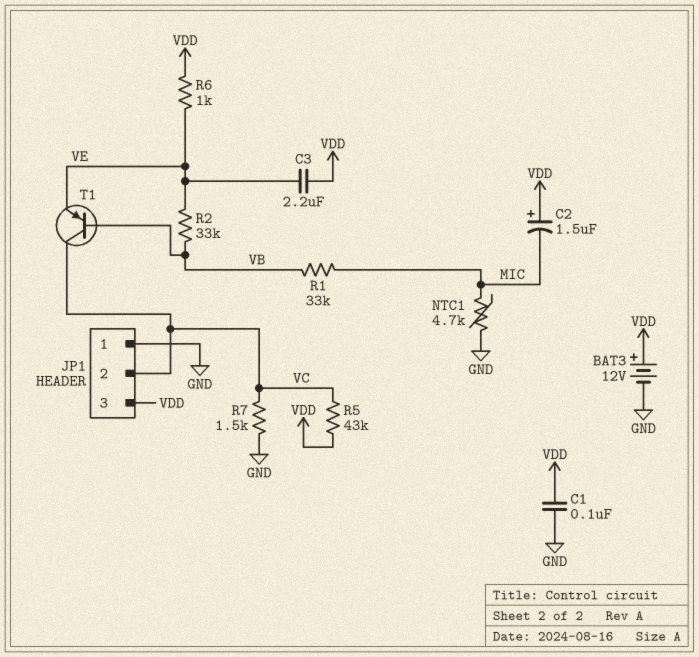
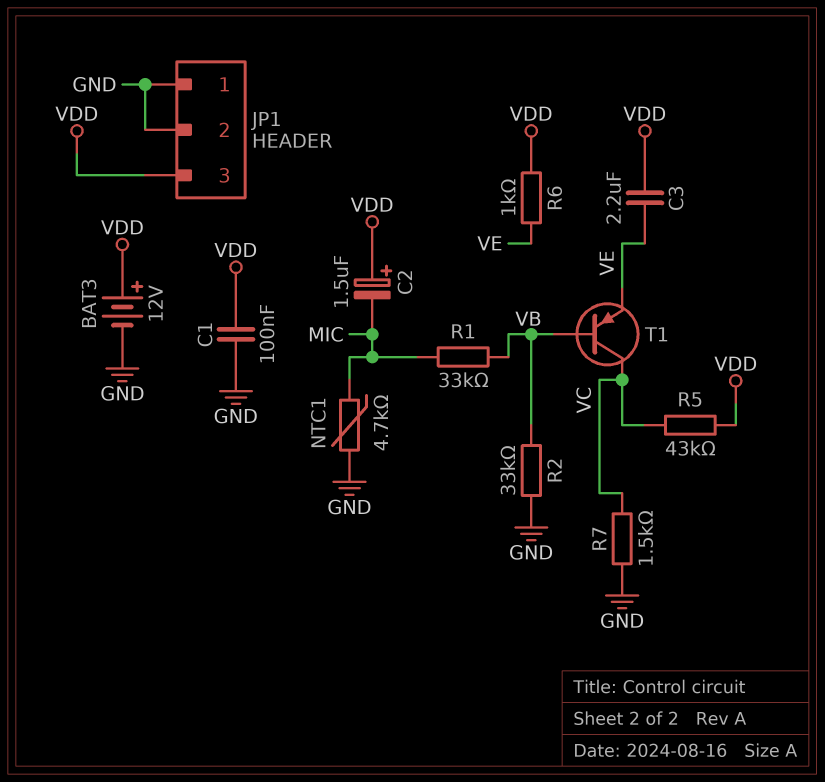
JP1 pin 2: VC -> GND
R2: 33k (VB, VE) -> 33k (GND, VB)

